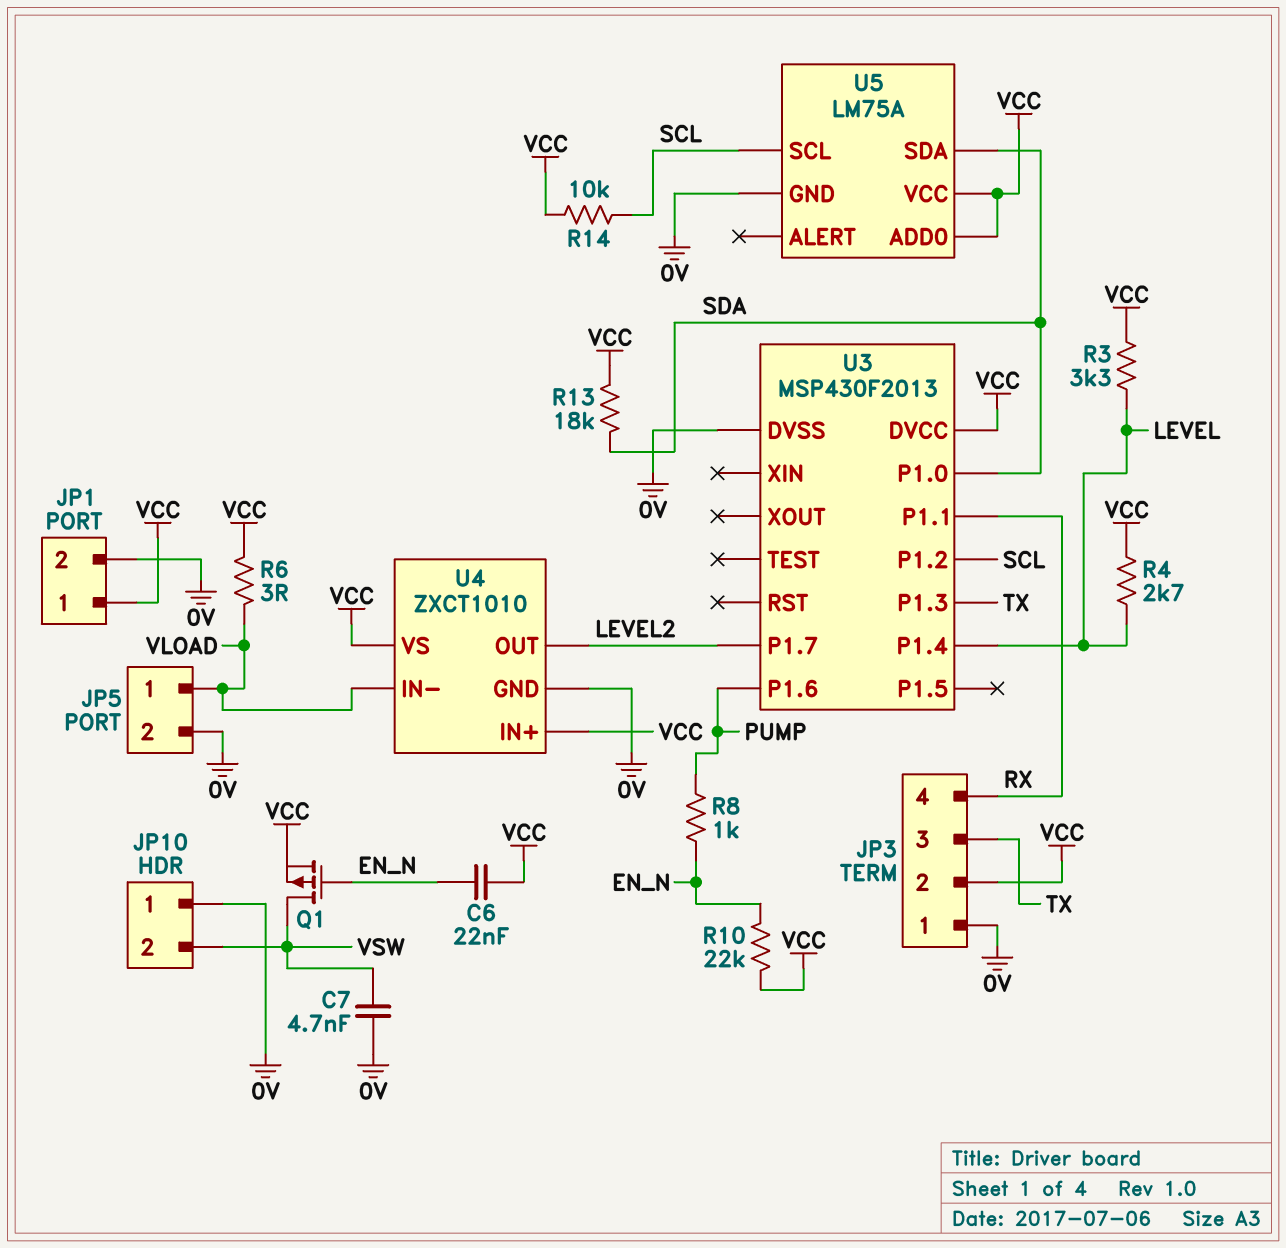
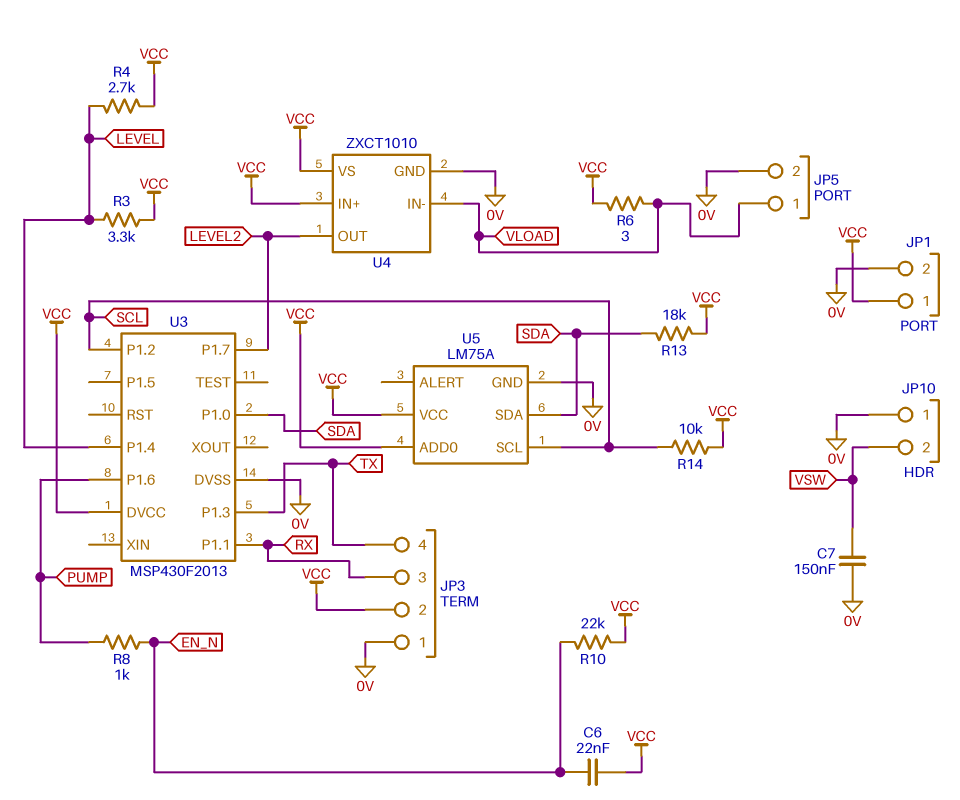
C7: 4.7nF (0V, VSW) -> 150nF (0V, VSW)
JP3 pin 3: TX -> RX
JP3 pin 4: RX -> TX
Q1: PMOS (G EN_N, D VSW, S VCC) -> none

